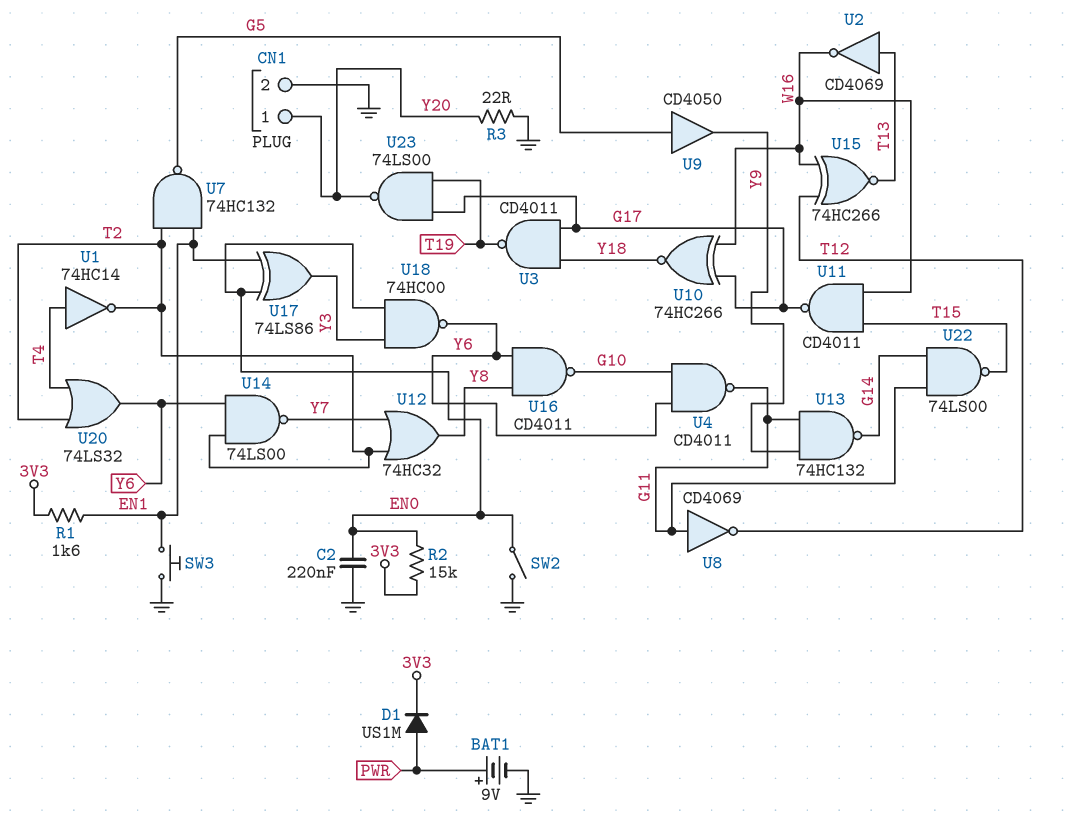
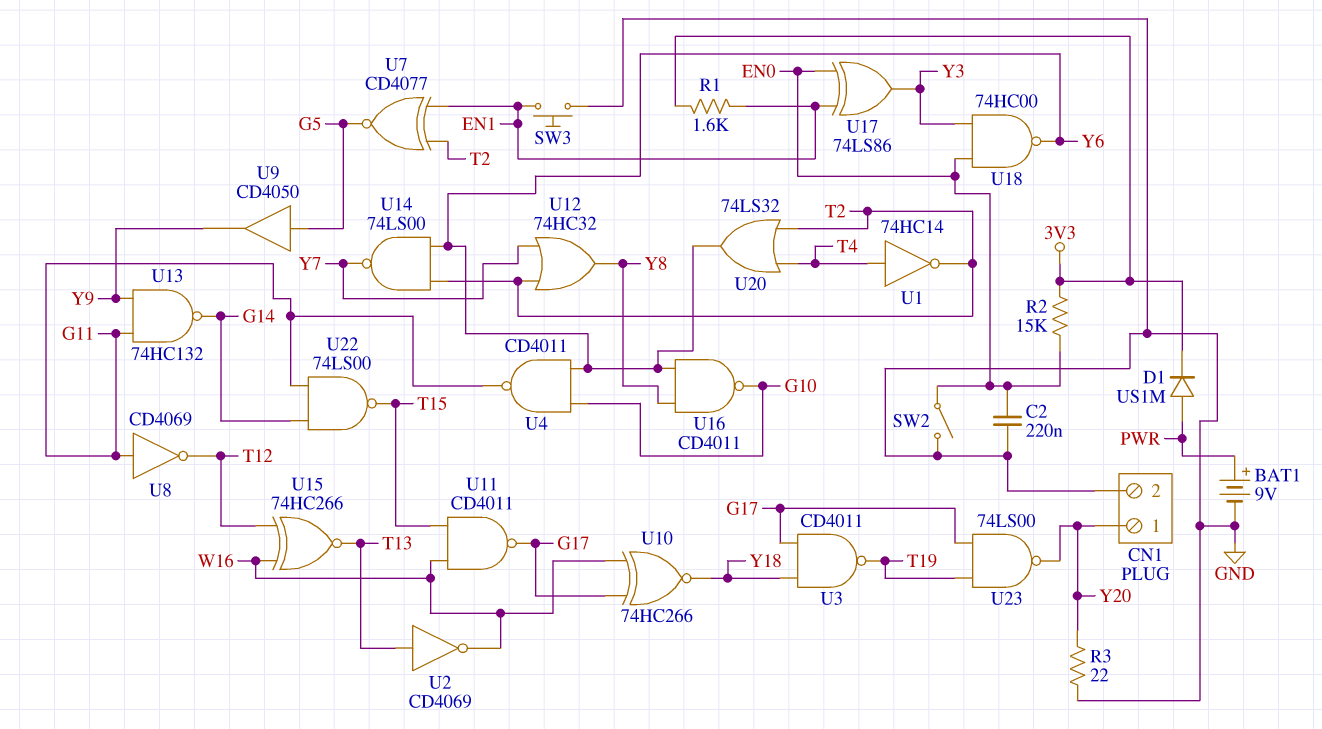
U7: NAND 74HC132 (in EN1, in T2, out G5) -> XNOR CD4077 (in EN1, in T2, out G5)

